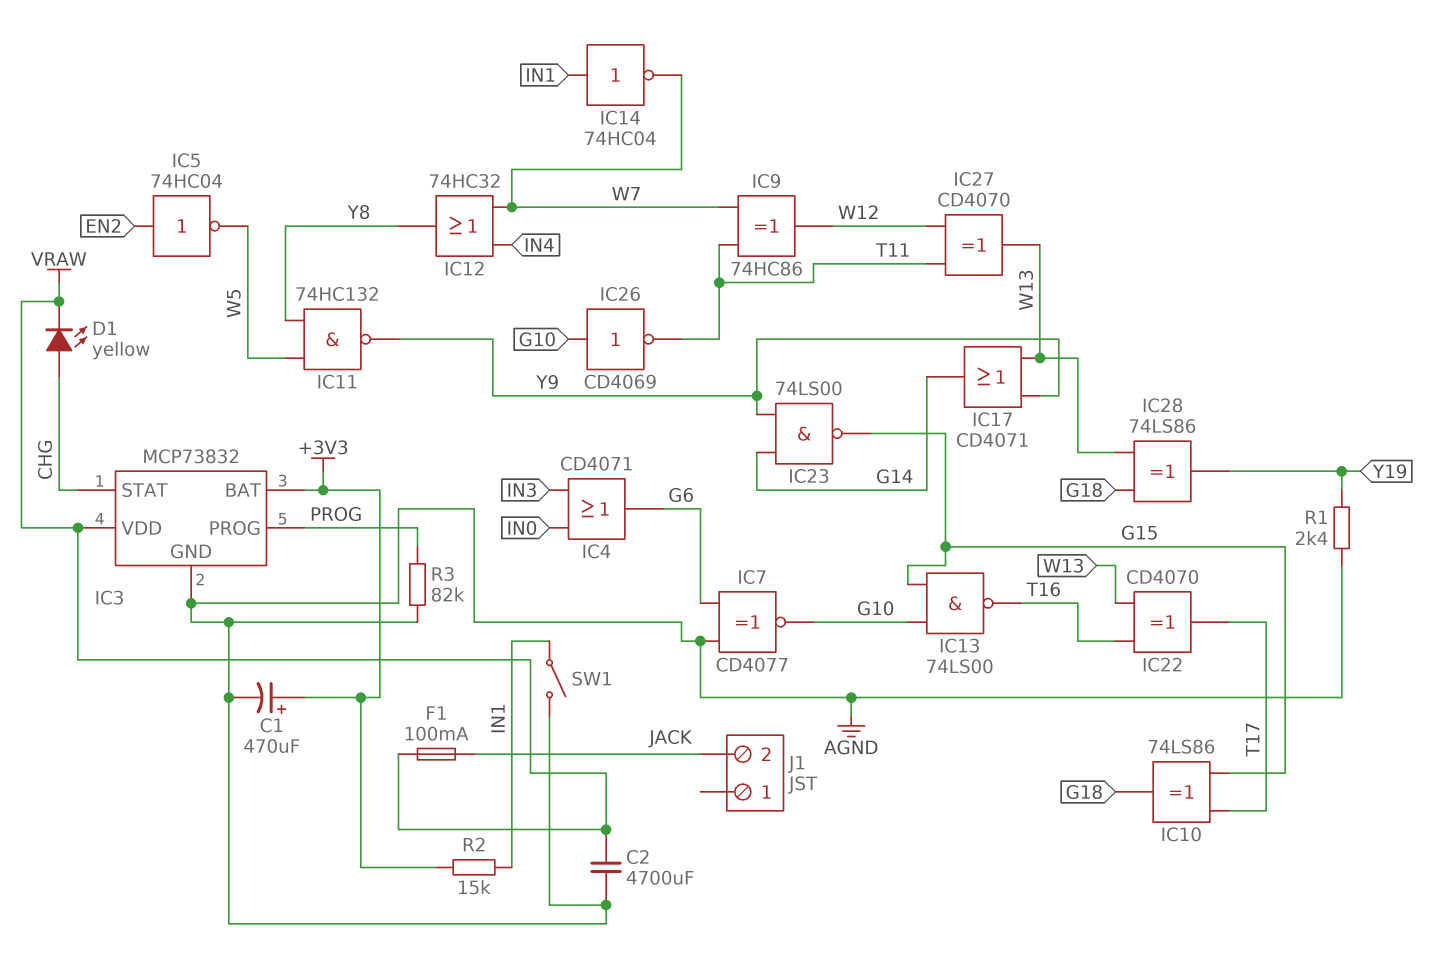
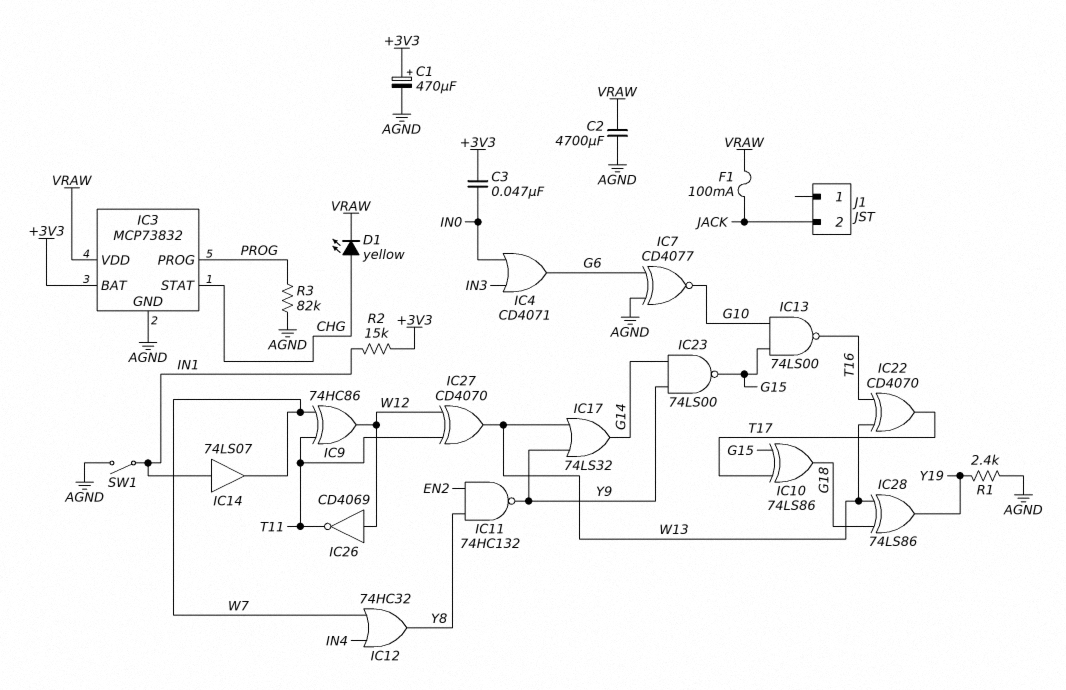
C3: none -> 47nF (+3V3, IN0)
IC5: NOT 74HC04 (in EN2, out W5) -> none
IC11: NAND 74HC132 (in W5, in Y8, out Y9) -> NAND 74HC132 (in EN2, in Y8, out Y9)
IC14: NOT 74HC04 (in IN1, out W7) -> buffer 74LS07 (in IN1, out W7)
IC17: OR CD4071 (in W13, in Y9, out G14) -> OR 74LS32 (in W13, in Y9, out G14)
IC26: NOT CD4069 (in G10, out T11) -> NOT CD4069 (in W12, out T11)

